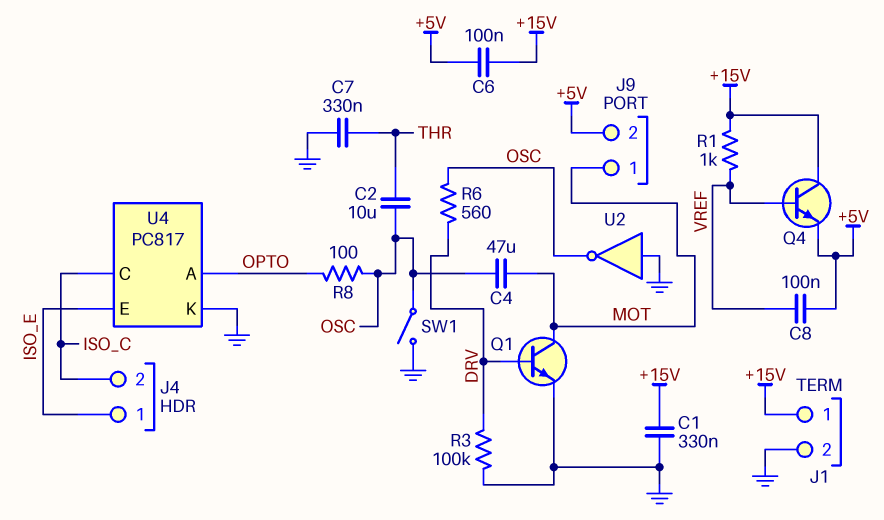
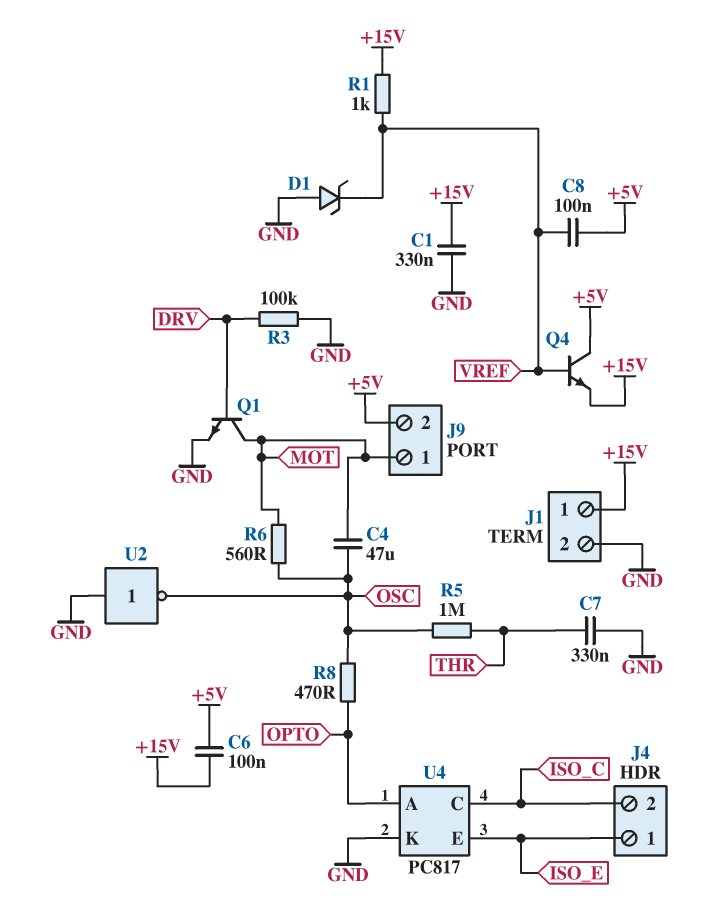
C2: 10uF (OSC, THR) -> none
D1: none -> zener (A GND, K VREF)
Q4: NPN (B VREF, C +15V, E +5V) -> NPN (B VREF, C +5V, E +15V)
R5: none -> 1M (OSC, THR)
R6: 560 (DRV, OSC) -> 560 (MOT, OSC)
R8: 100 (OPTO, OSC) -> 470 (OPTO, OSC)
SW1: switch (GND, OSC) -> none

